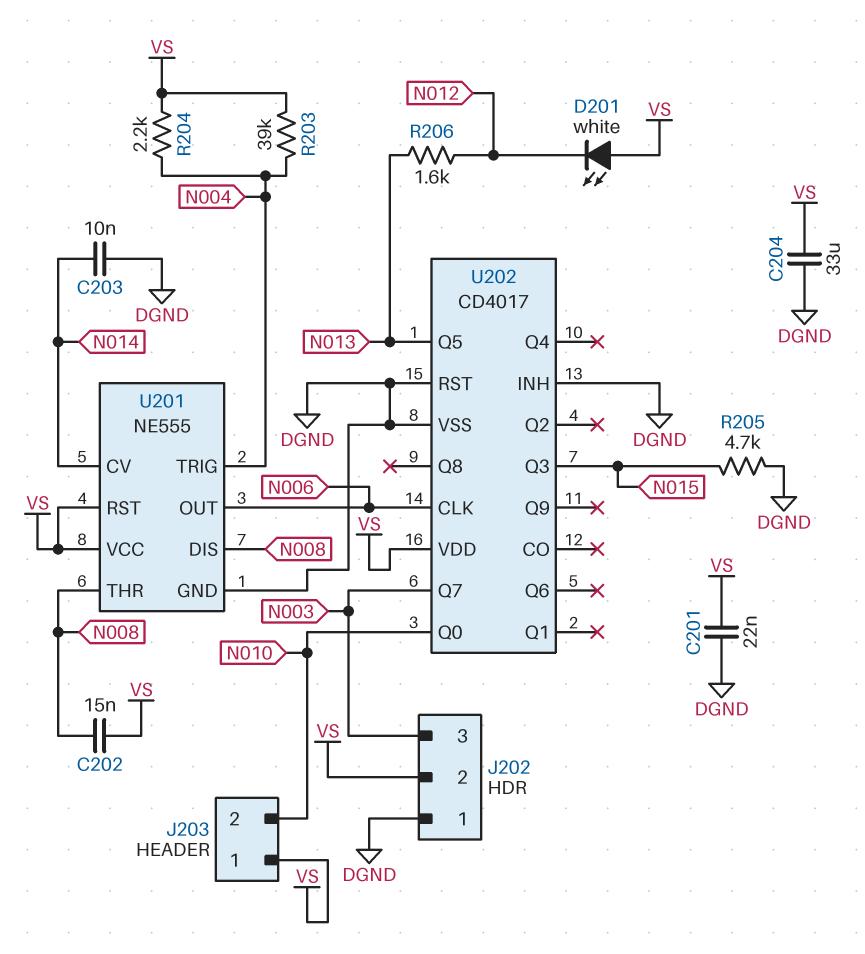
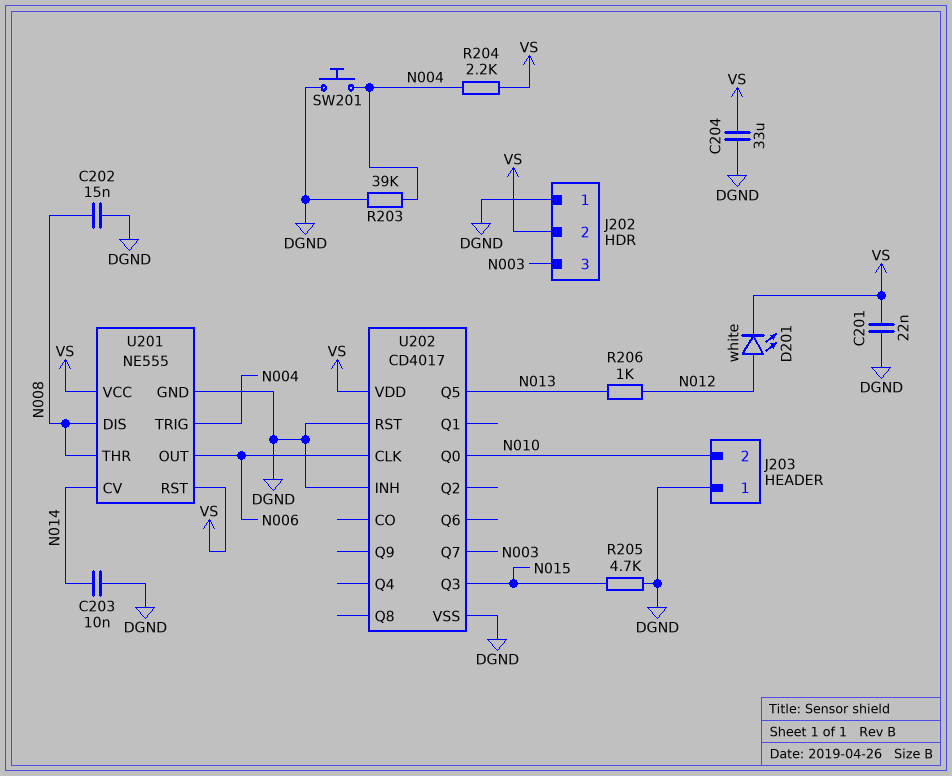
C202: 15nF (N008, VS) -> 15nF (DGND, N008)
D201: LED white (A VS, K N012) -> LED white (A N012, K VS)
J203 pin 1: VS -> DGND
R203: 39k (N004, VS) -> 39k (DGND, N004)
R206: 1.6k (N012, N013) -> 1k (N012, N013)
SW201: none -> button (DGND, N004)

